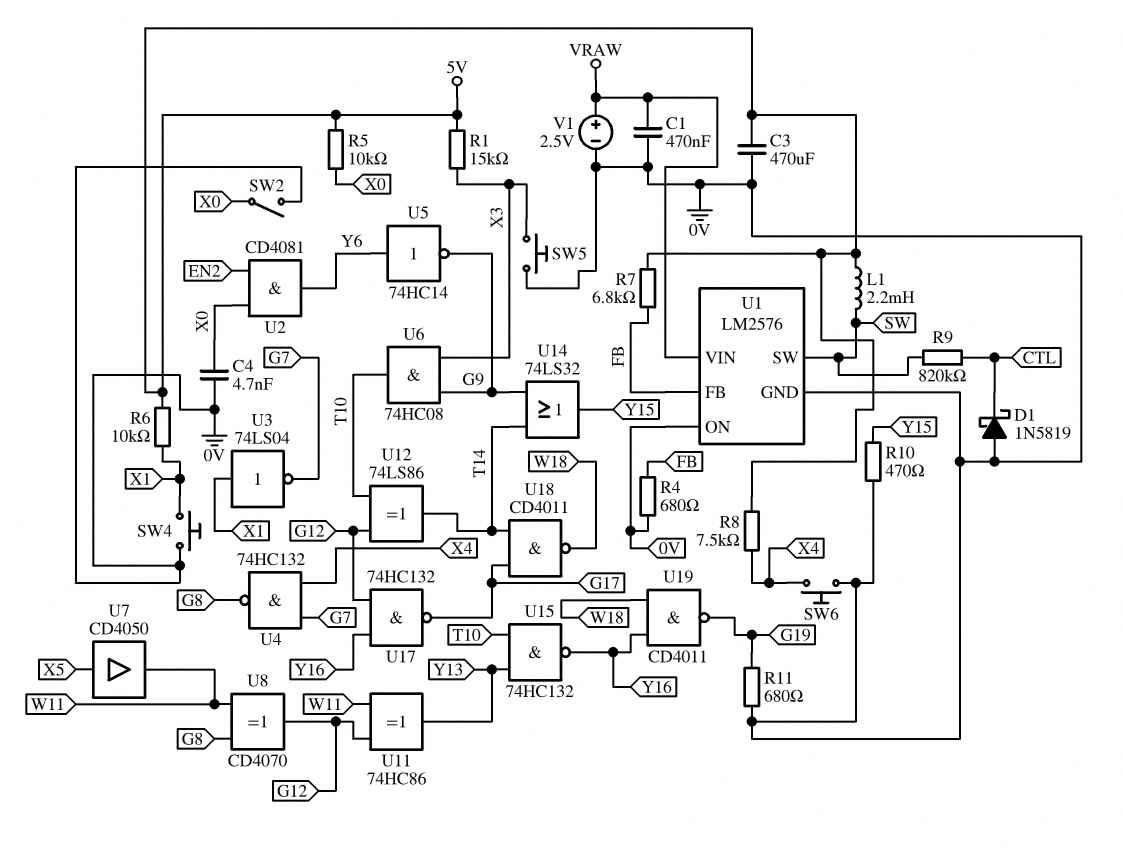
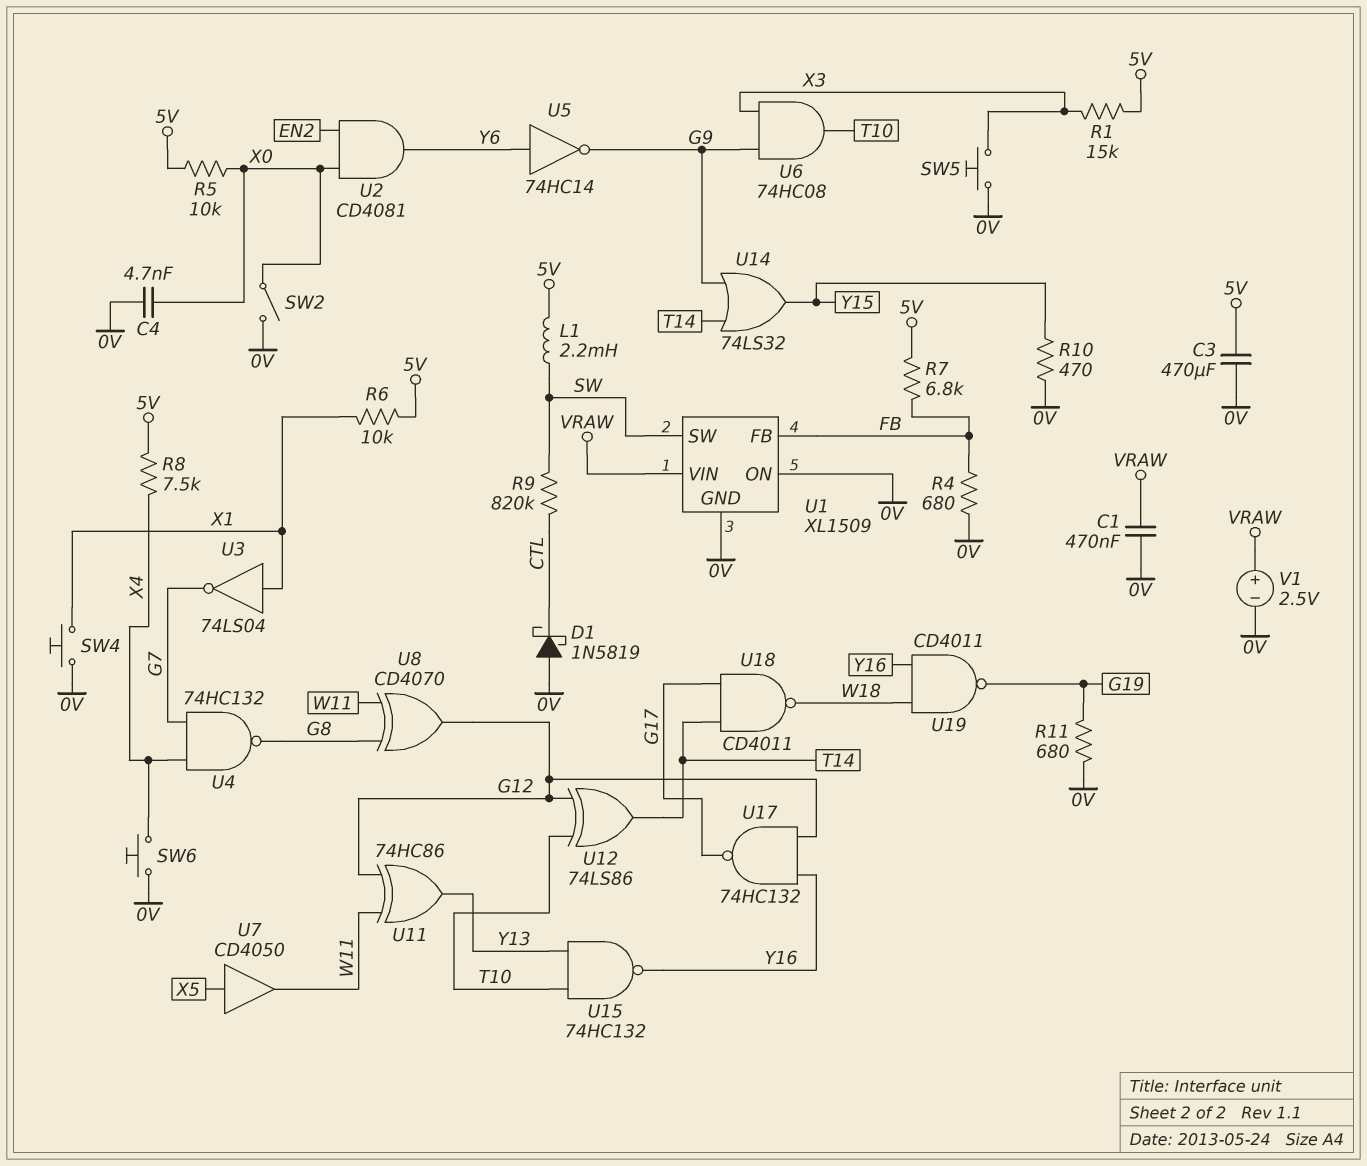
U1: LM2576 -> XL1509

